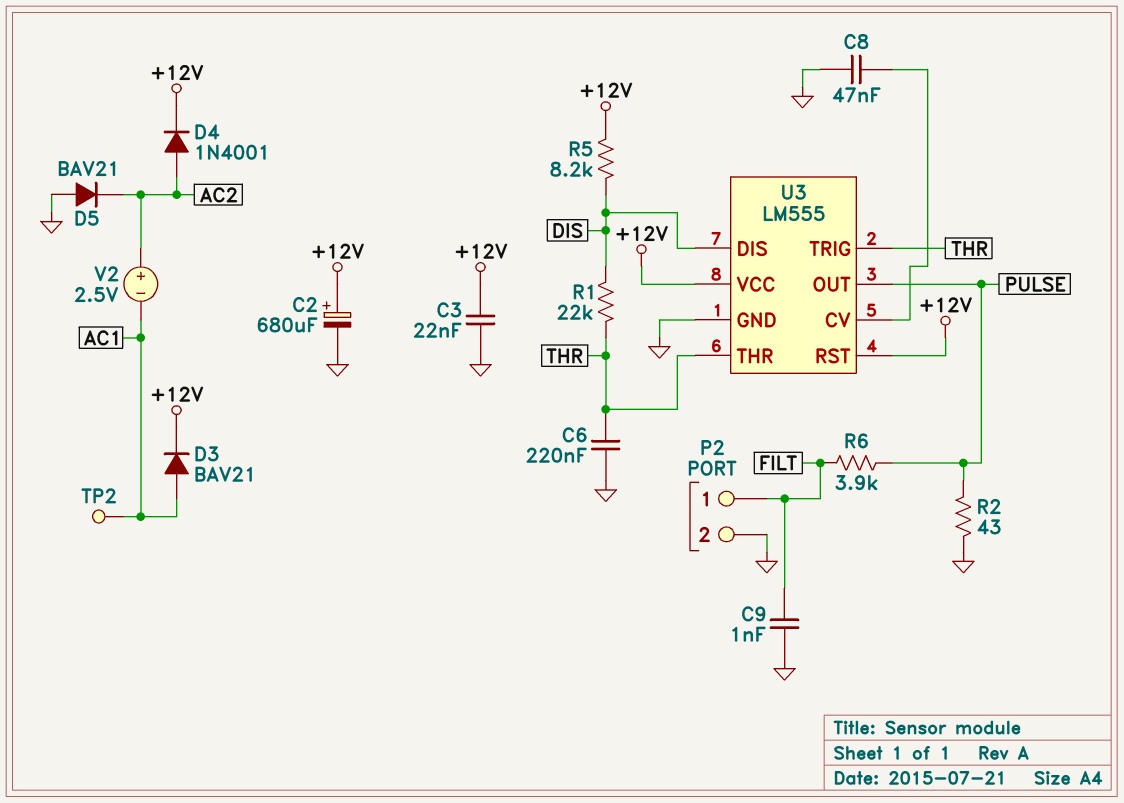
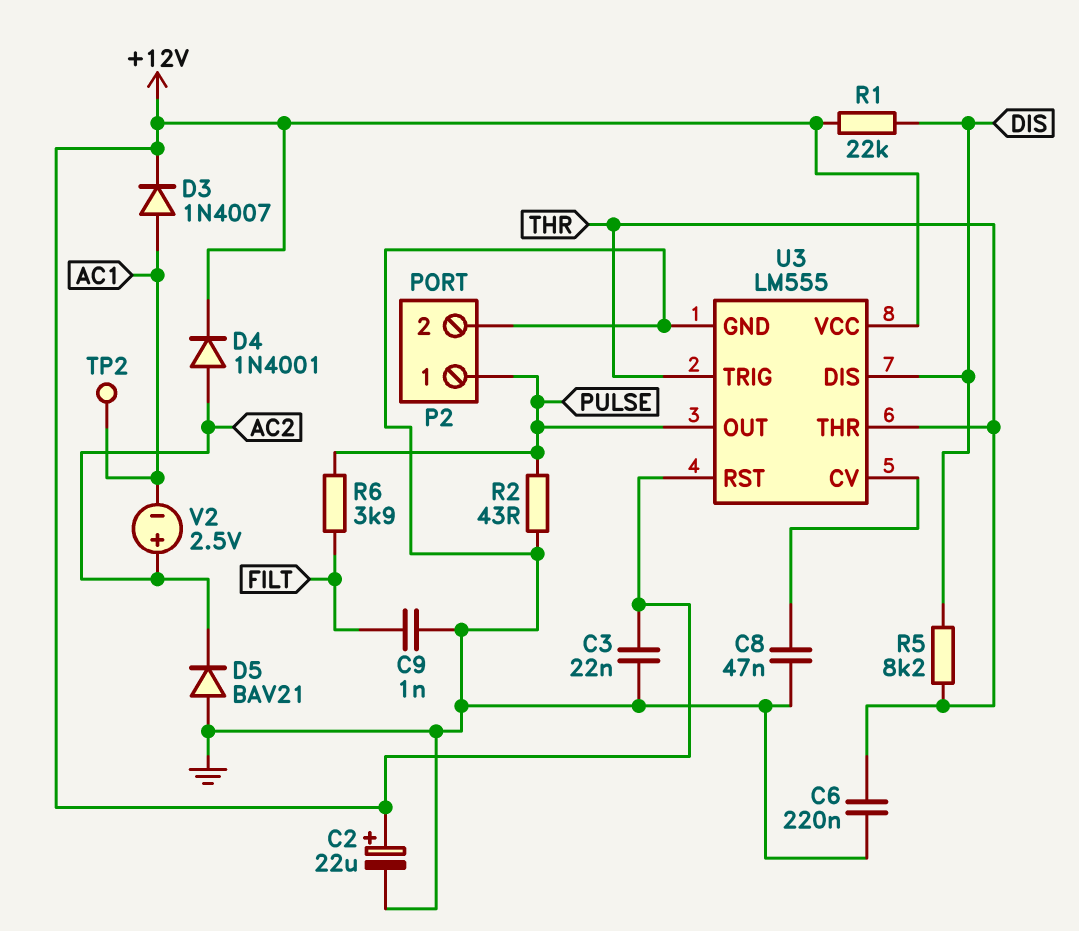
C2: 680uF (plus +12V, minus GND) -> 22uF (plus +12V, minus GND)
D3: diode BAV21 (A AC1, K +12V) -> diode 1N4007 (A AC1, K +12V)
P2 pin 1: FILT -> PULSE
R1: 22k (DIS, THR) -> 22k (+12V, DIS)
R5: 8.2k (+12V, DIS) -> 8.2k (DIS, THR)

